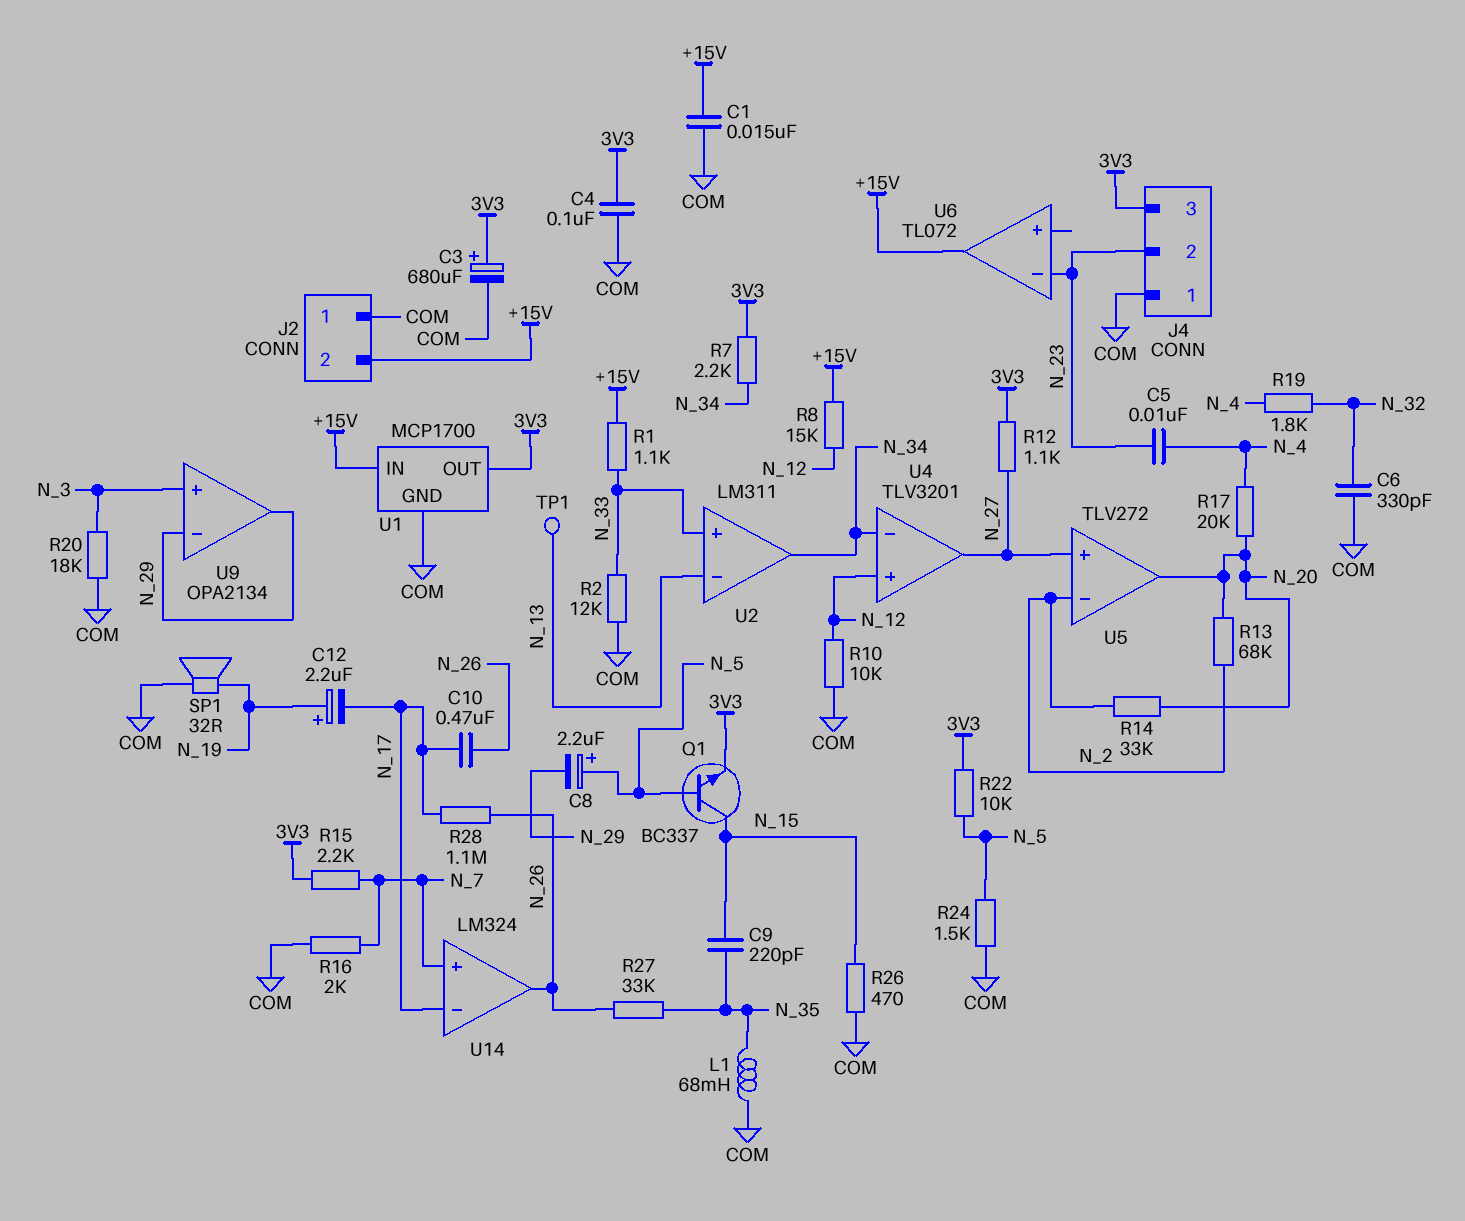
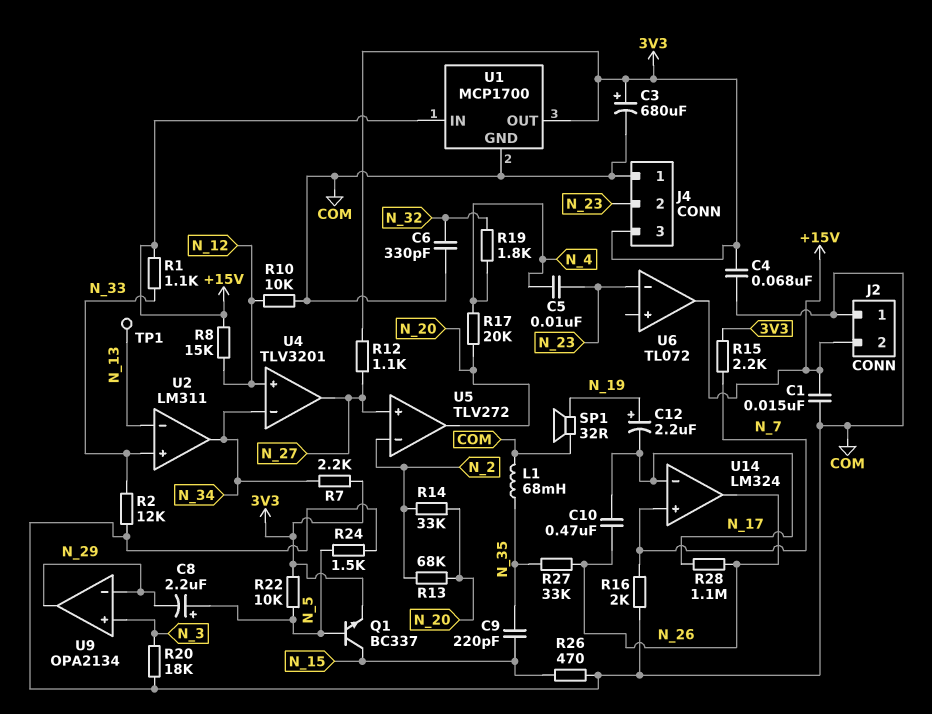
C4: 100nF (3V3, COM) -> 68nF (3V3, COM)

